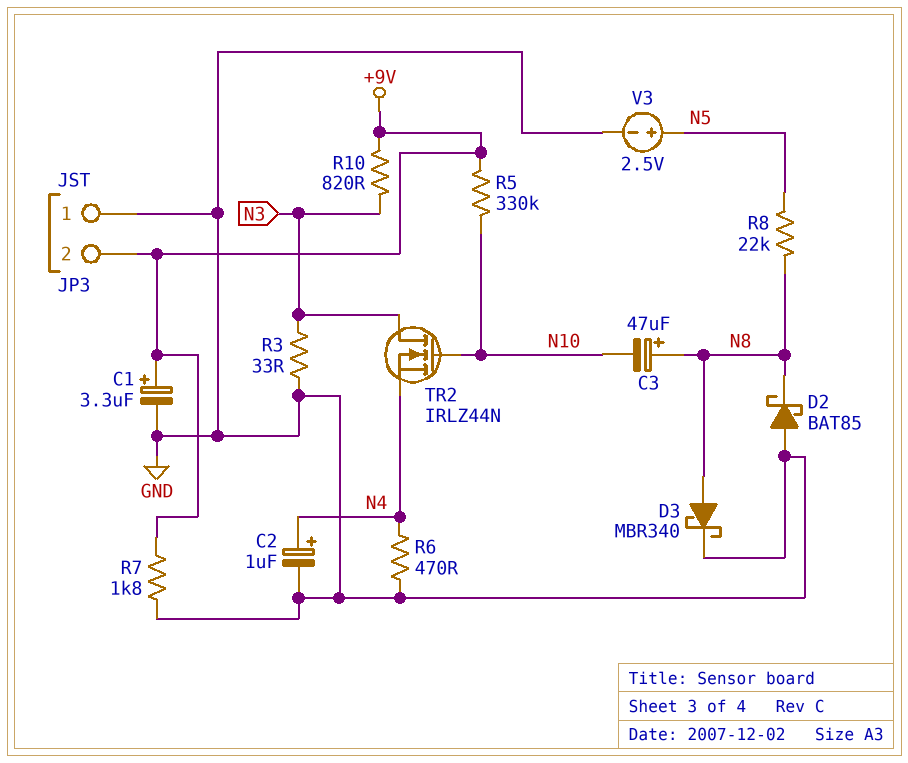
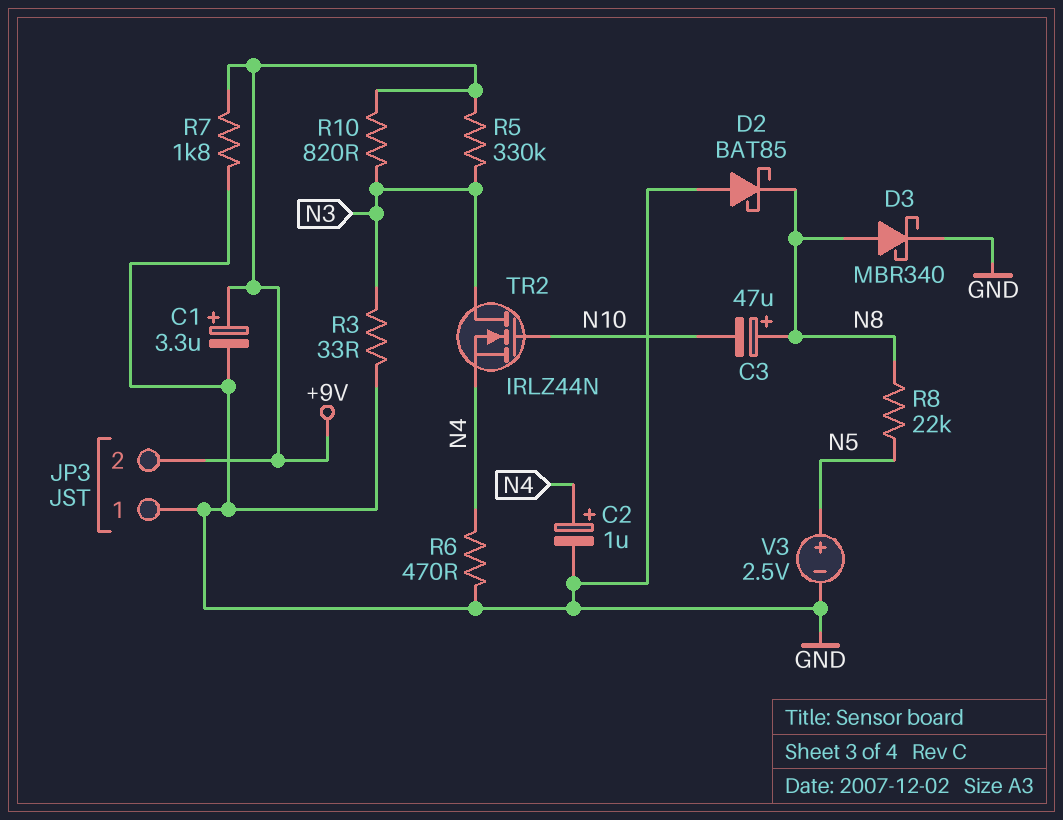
R5: 330k (+9V, N10) -> 330k (+9V, N3)

